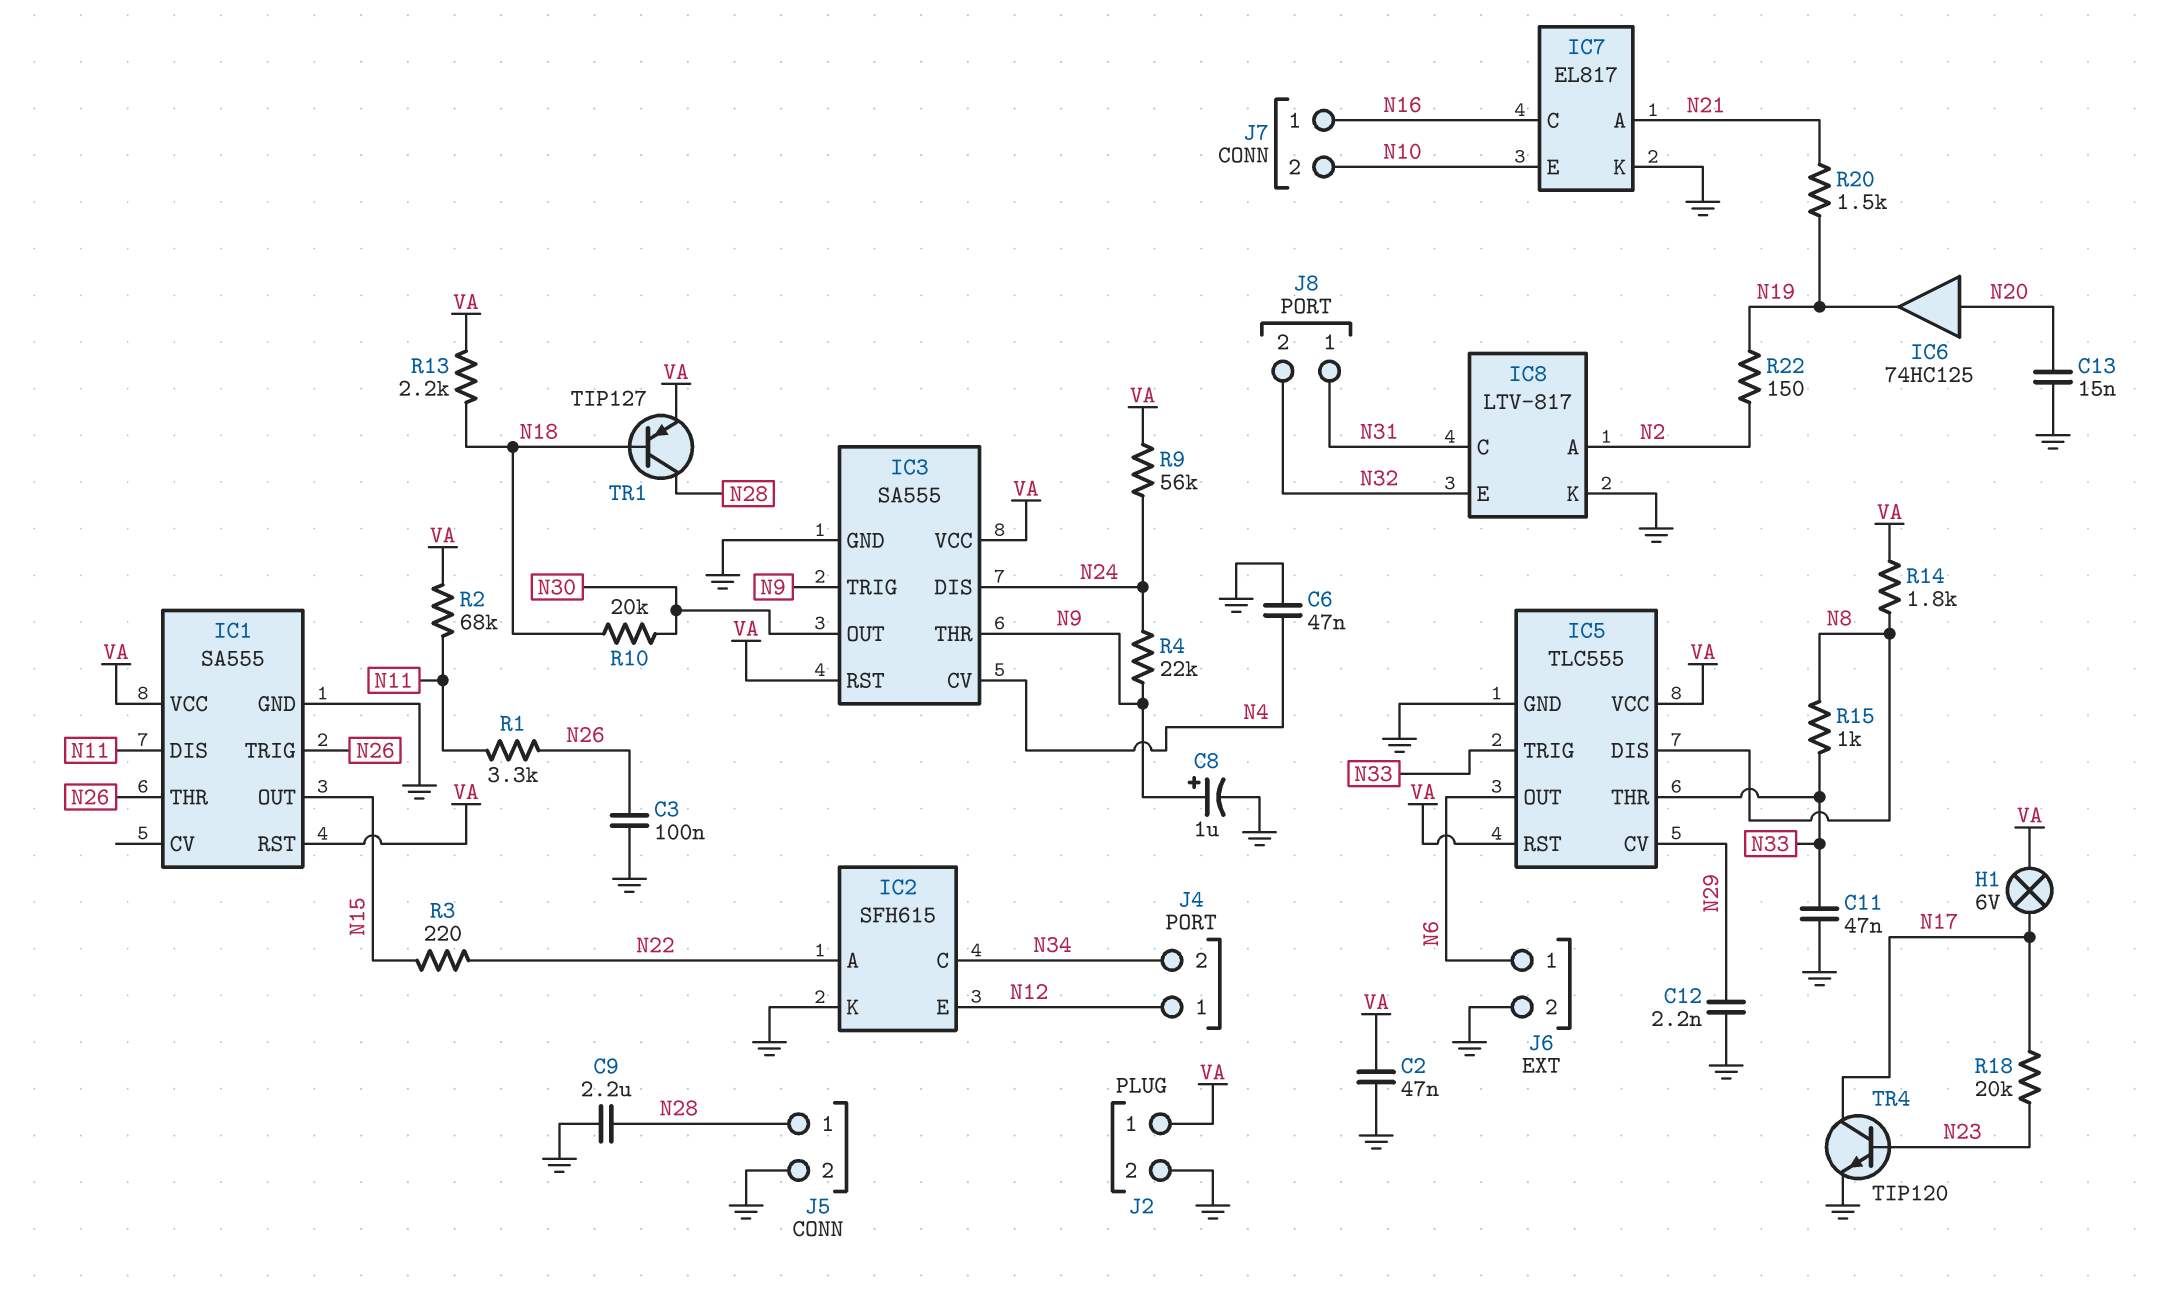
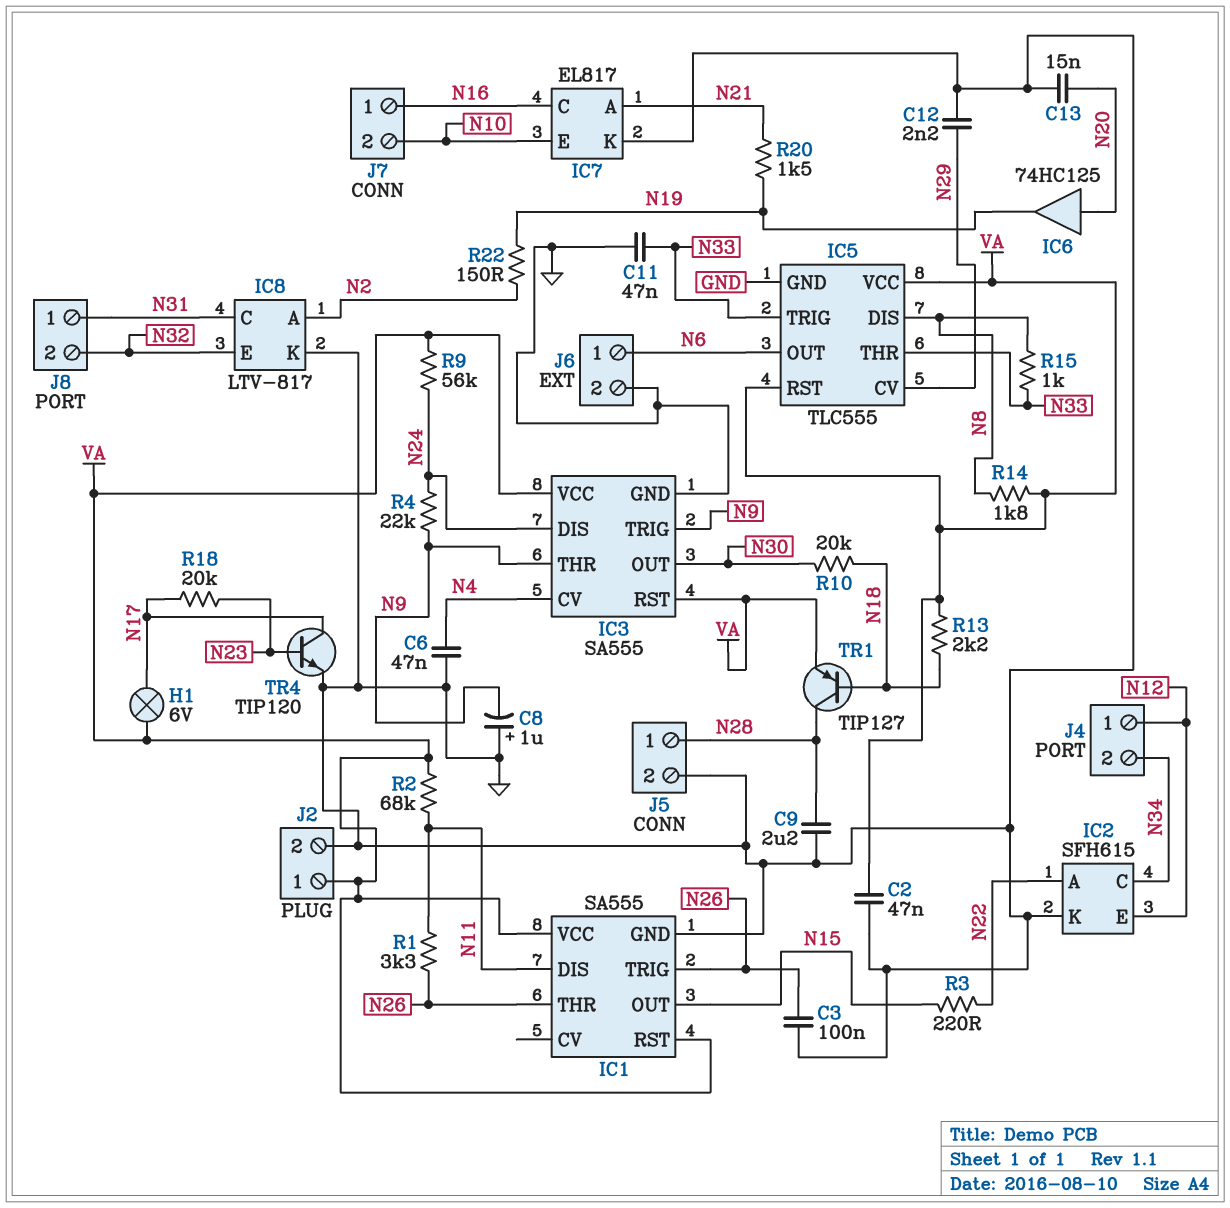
C8: 1uF (plus N9, minus GND) -> 1uF (plus GND, minus N9)

